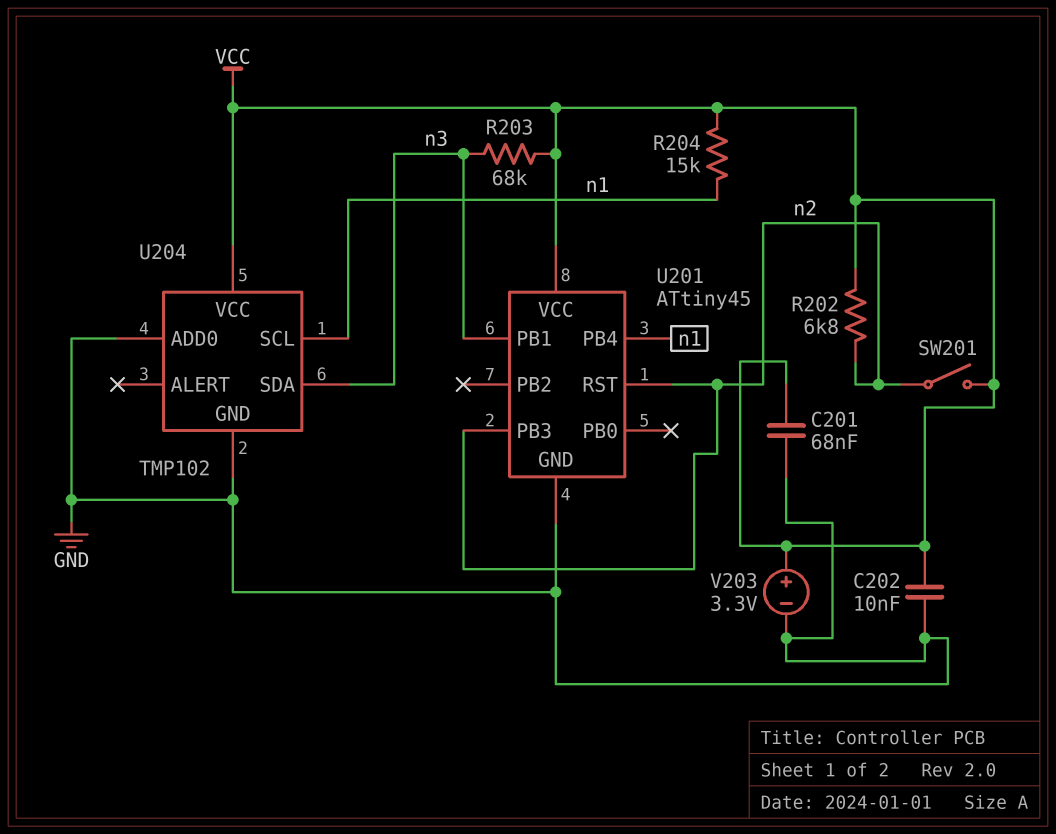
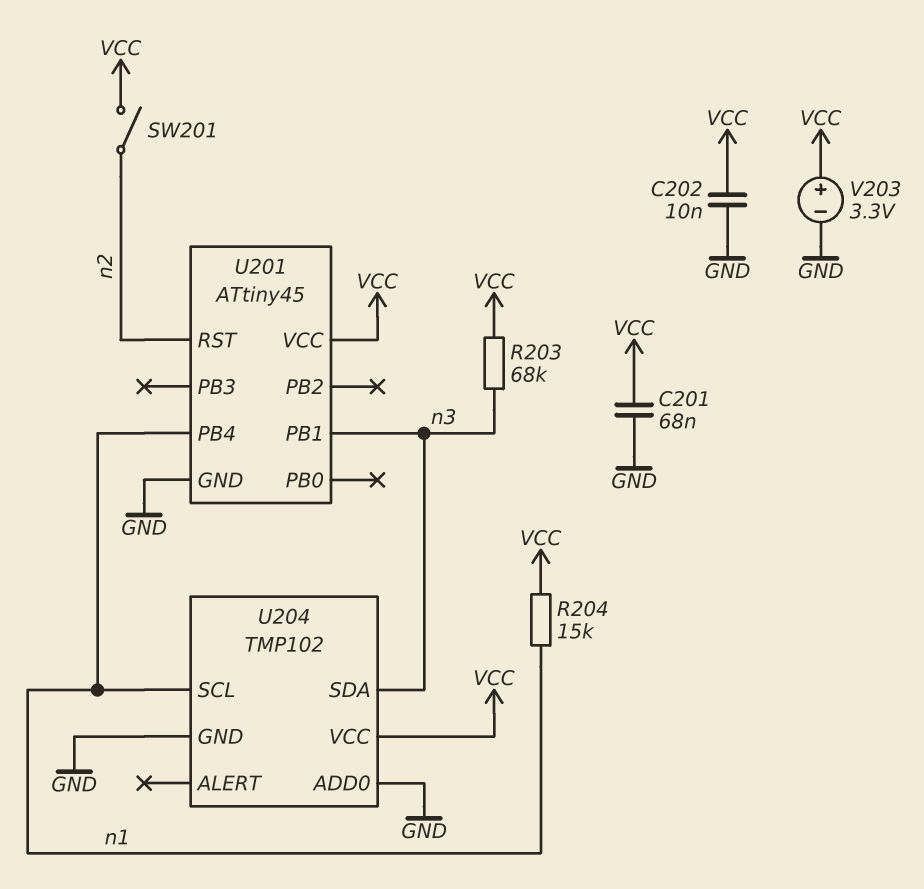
R202: 6.8k (VCC, n2) -> none
U201 pin PB3: n2 -> none

